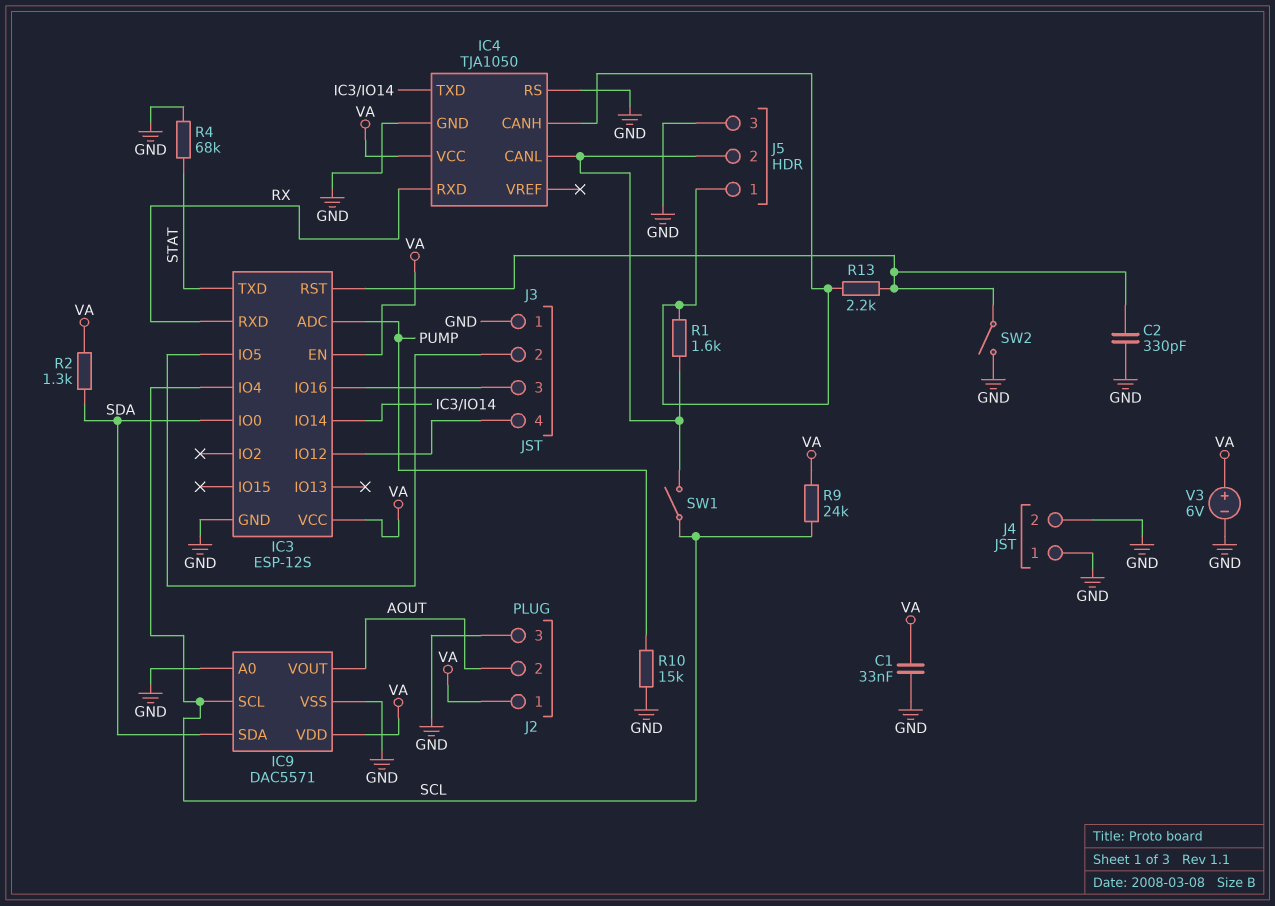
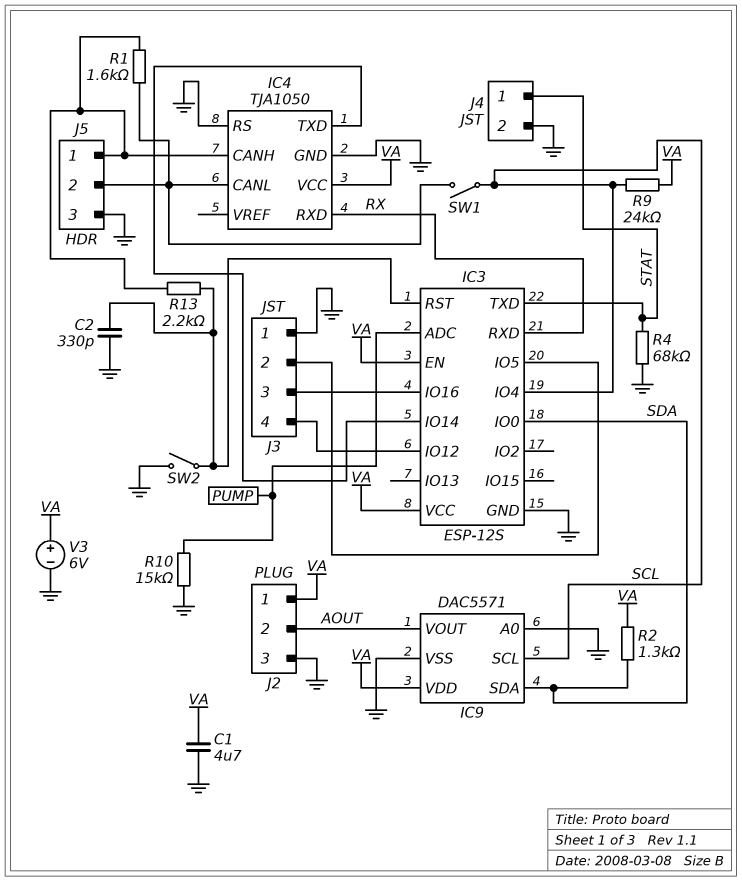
C1: 33nF (GND, VA) -> 4.7uF (GND, VA)
J4 pin 1: GND -> STAT

